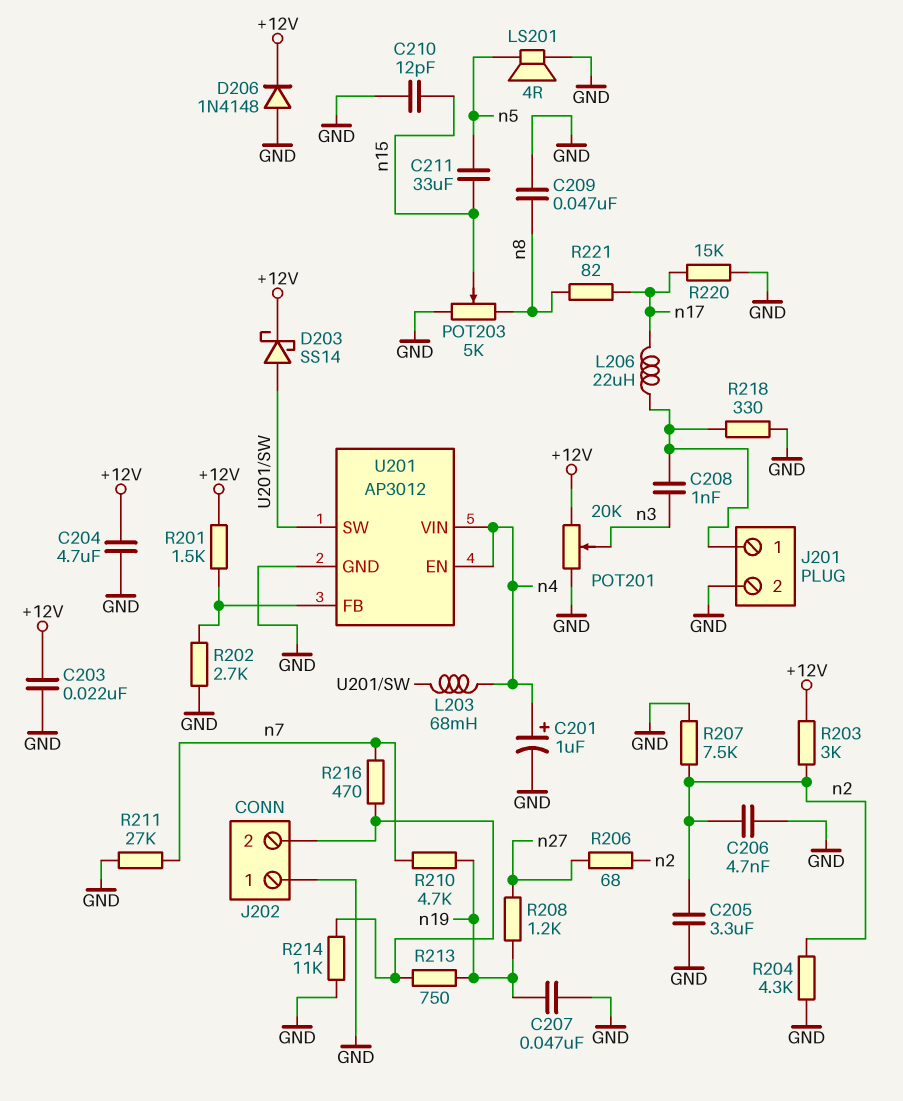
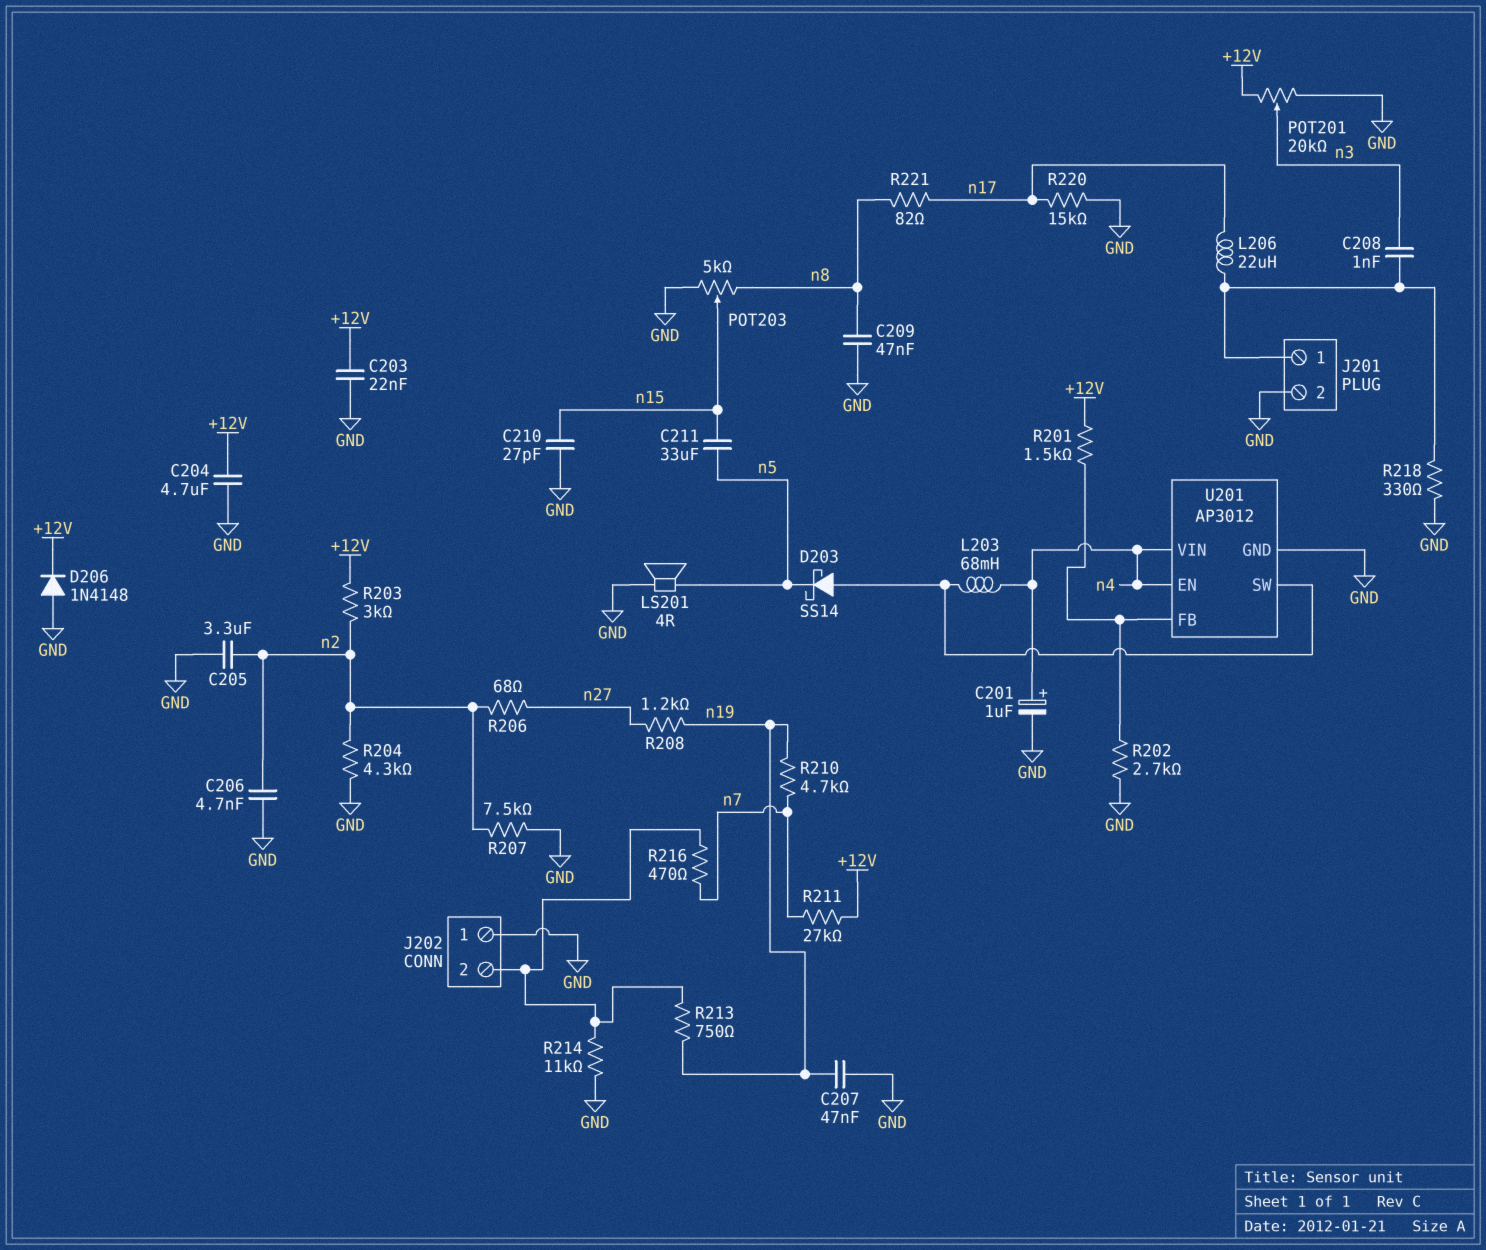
C210: 12pF (GND, n15) -> 27pF (GND, n15)
D203: schottky SS14 (A U201/SW, K +12V) -> schottky SS14 (A U201/SW, K n5)
R211: 27k (GND, n7) -> 27k (+12V, n7)

